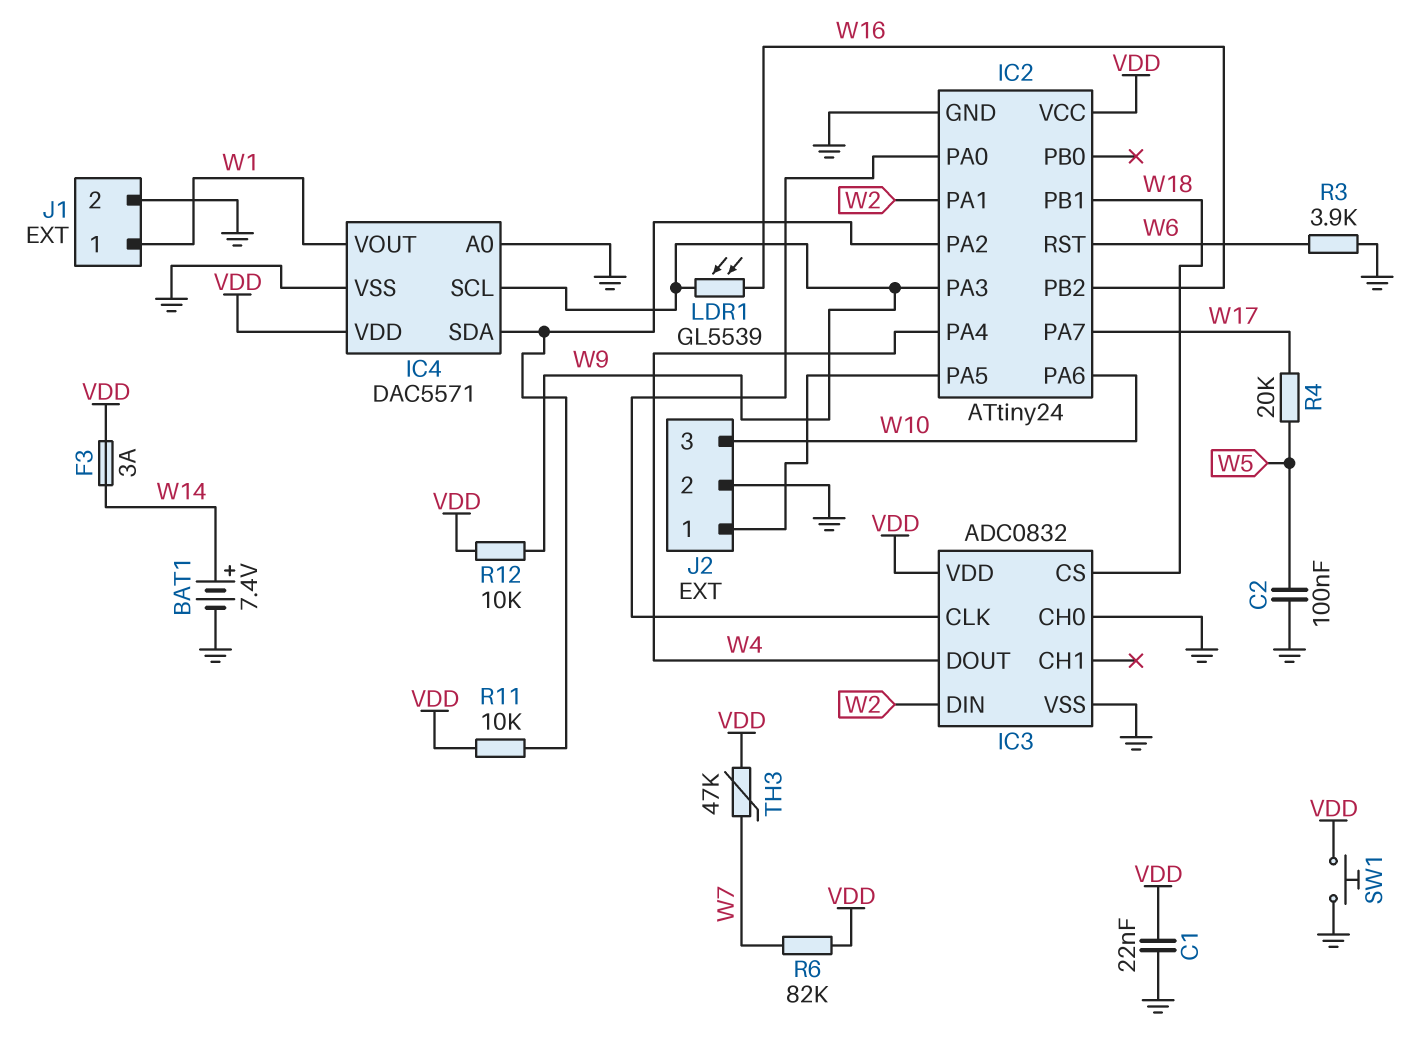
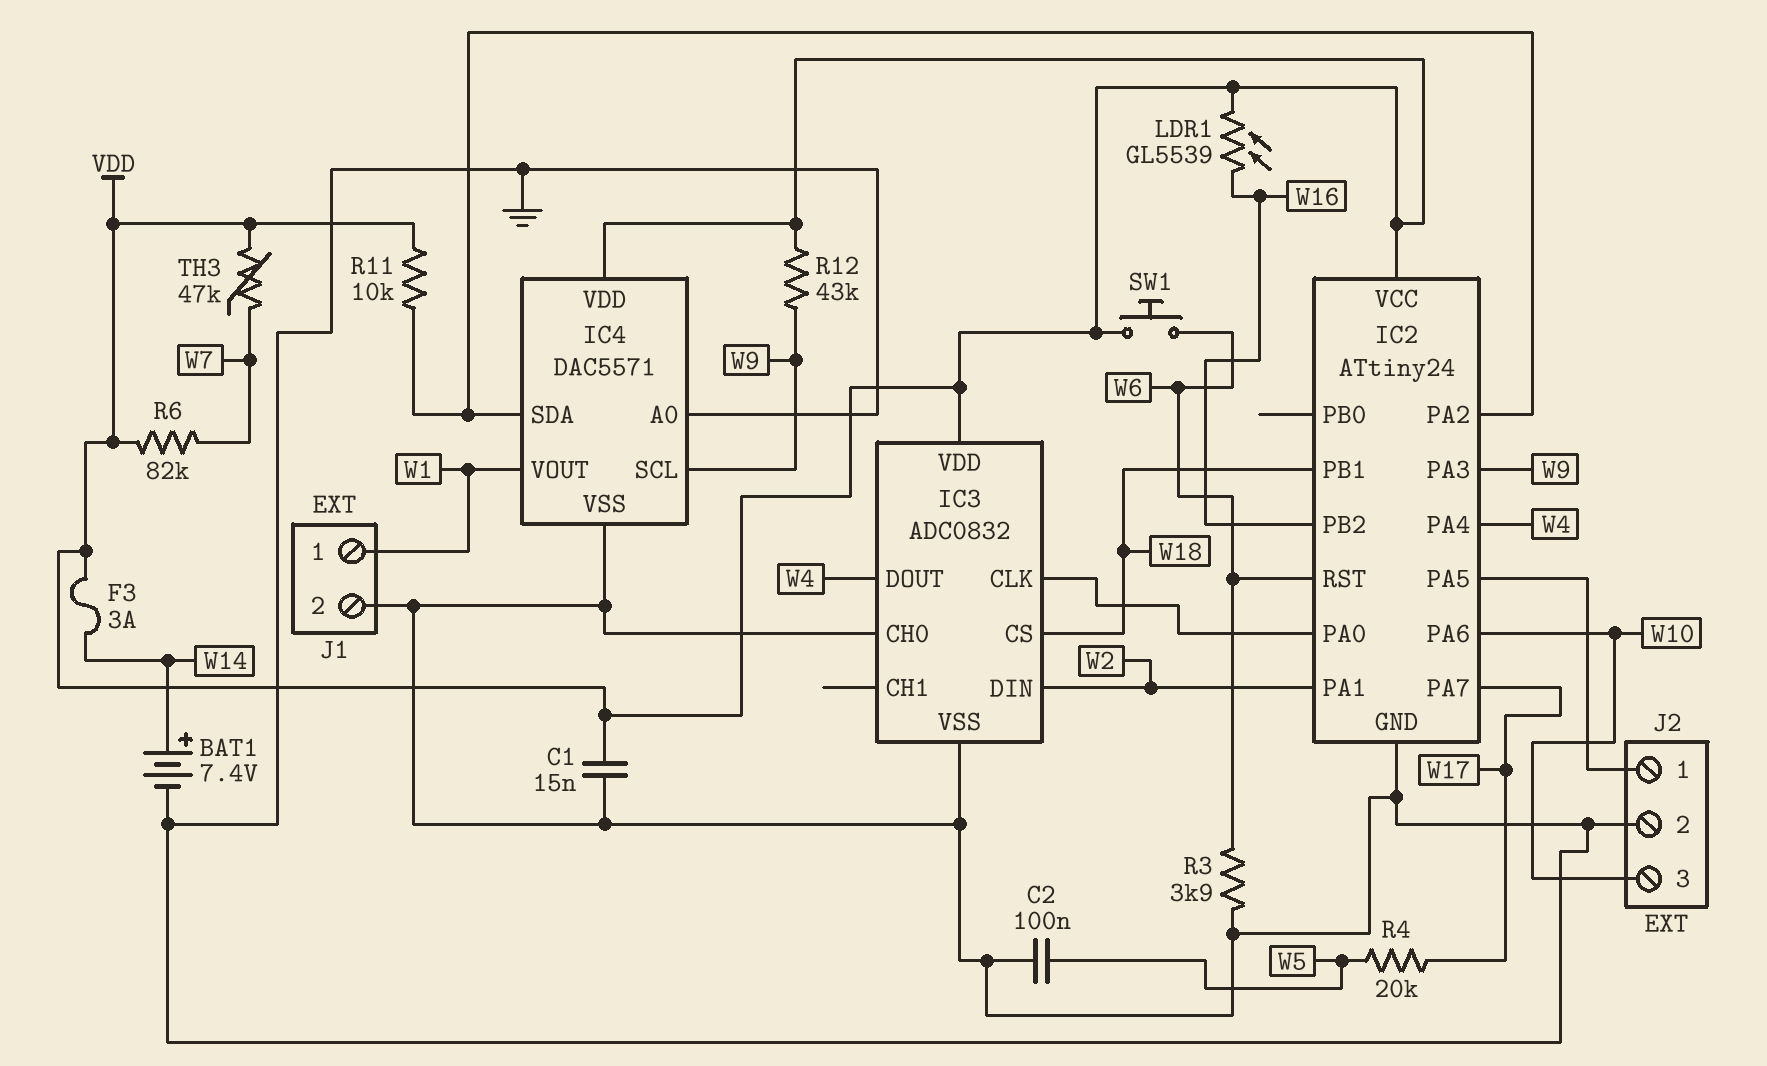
C1: 22nF (GND, VDD) -> 15nF (GND, VDD)
LDR1: GL5539 (W9, W16) -> GL5539 (VDD, W16)
R12: 10k (VDD, W9) -> 43k (VDD, W9)
SW1: button (GND, VDD) -> button (VDD, W6)

